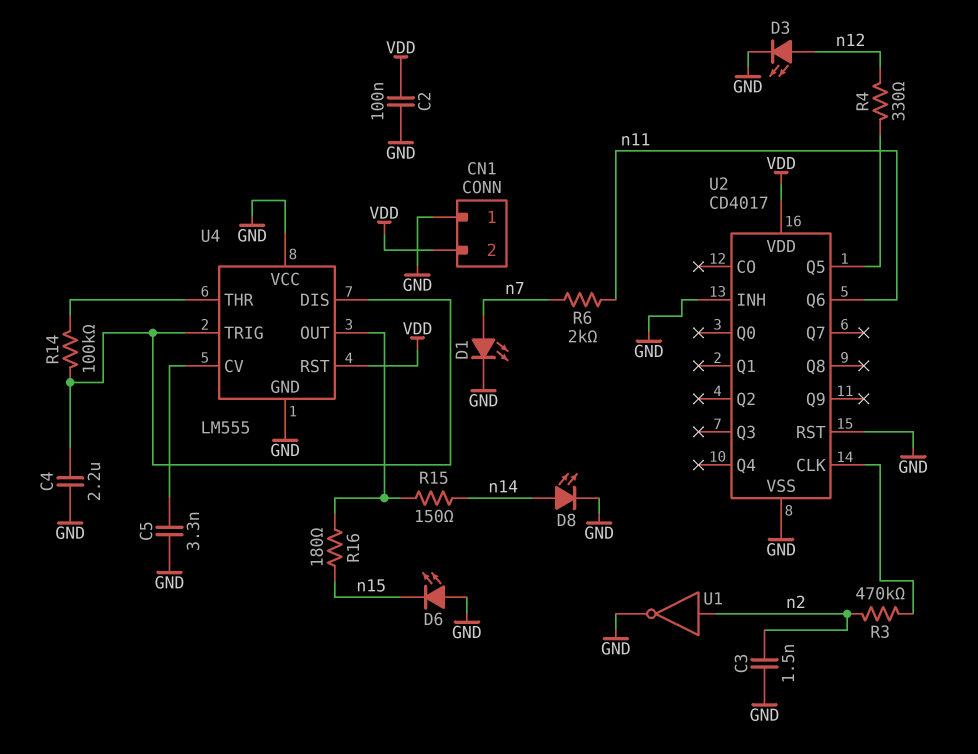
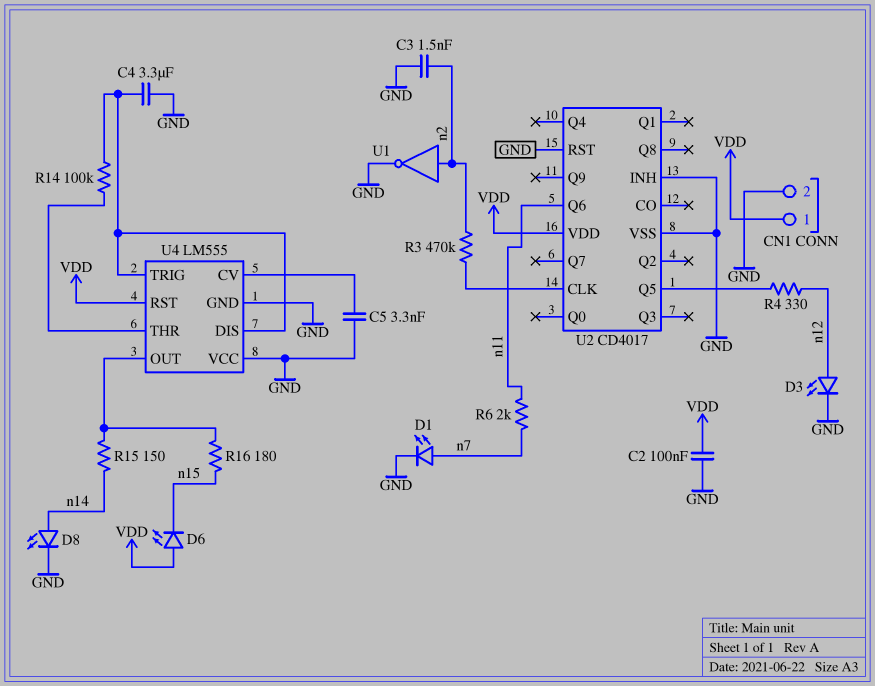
C4: 2.2uF (GND, U4/DIS) -> 3.3uF (GND, U4/DIS)
CN1 pin 1: GND -> VDD
CN1 pin 2: VDD -> GND
D6: LED (A GND, K n15) -> LED (A VDD, K n15)

